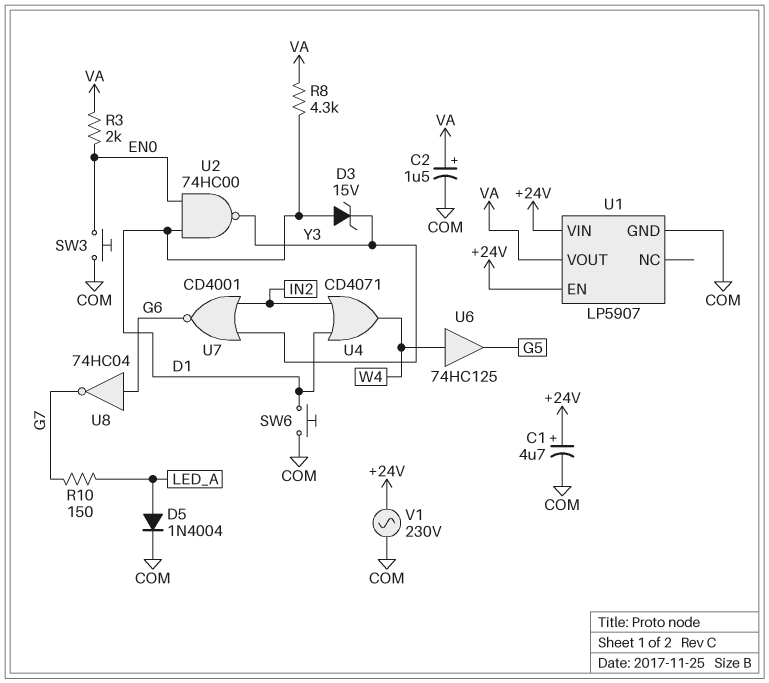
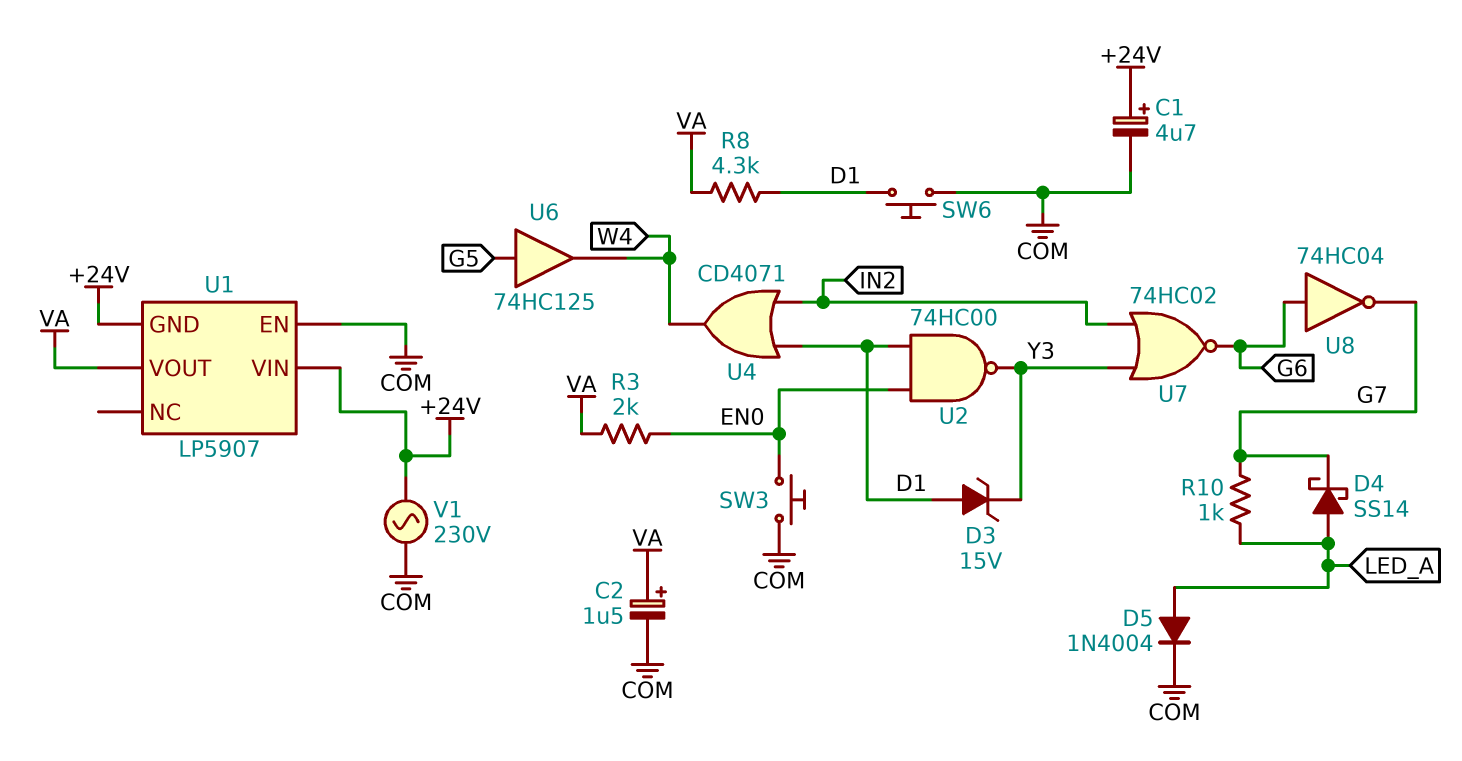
D4: none -> schottky SS14 (A LED_A, K G7)
R10: 150 (G7, LED_A) -> 1k (G7, LED_A)
U1 pin EN: +24V -> COM
U1 pin GND: COM -> +24V
U6: buffer 74HC125 (in W4, out G5) -> buffer 74HC125 (in G5, out W4)
U7: NOR CD4001 (in IN2, in Y3, out G6) -> NOR 74HC02 (in IN2, in Y3, out G6)

